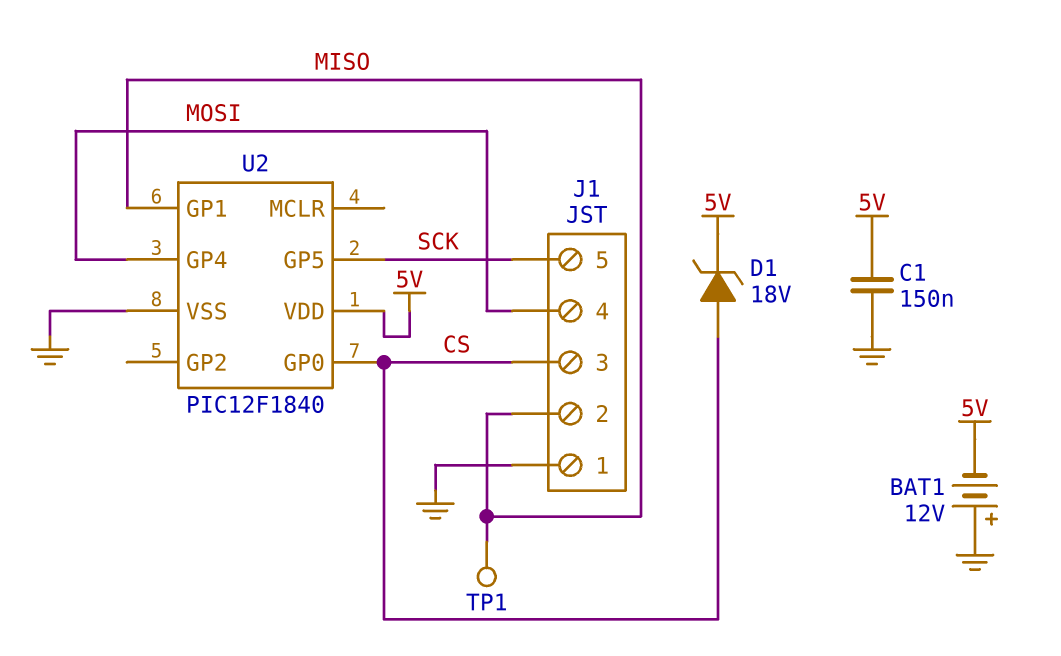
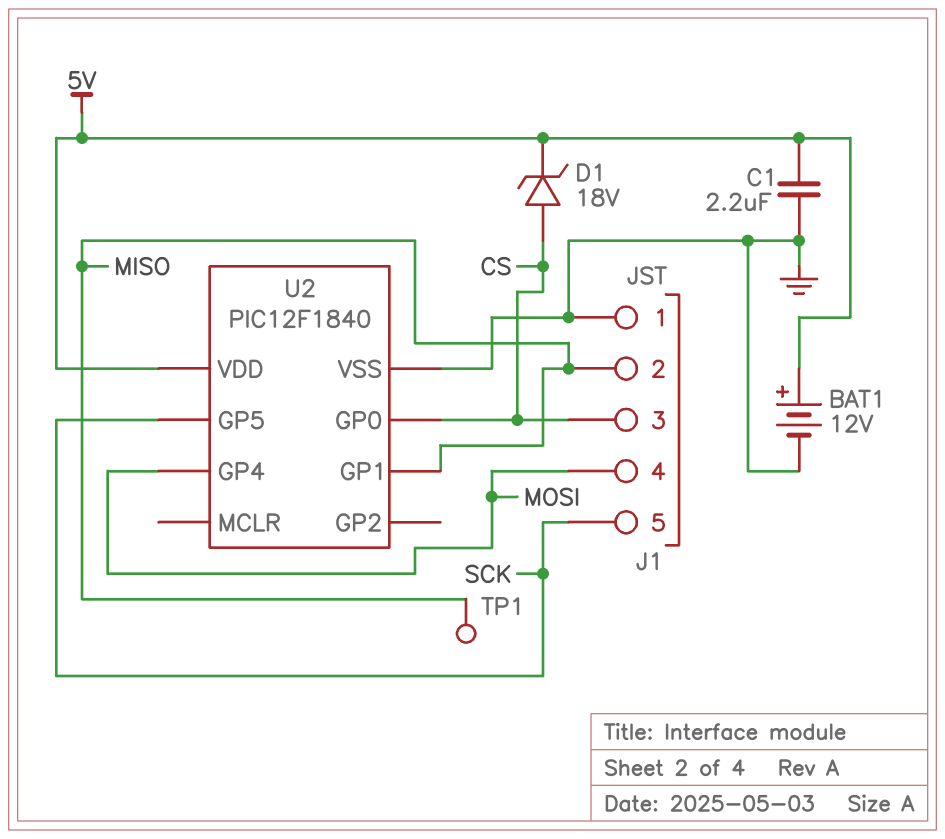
BAT1: 12V (plus GND, minus 5V) -> 12V (plus 5V, minus GND)
C1: 150nF (5V, GND) -> 2.2uF (5V, GND)

